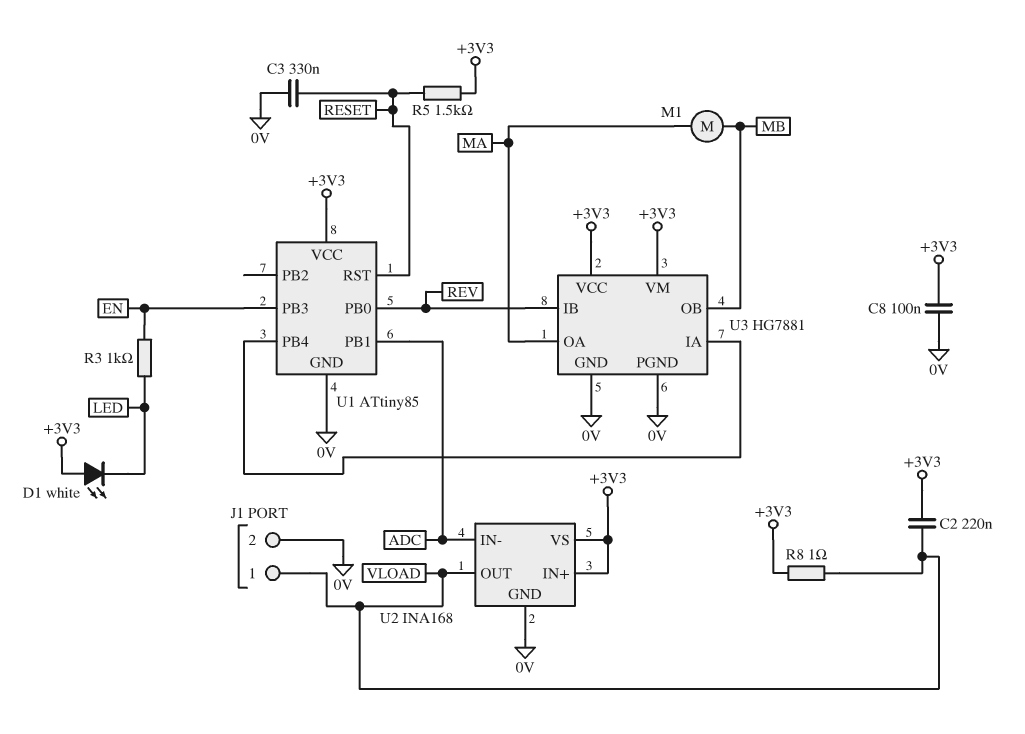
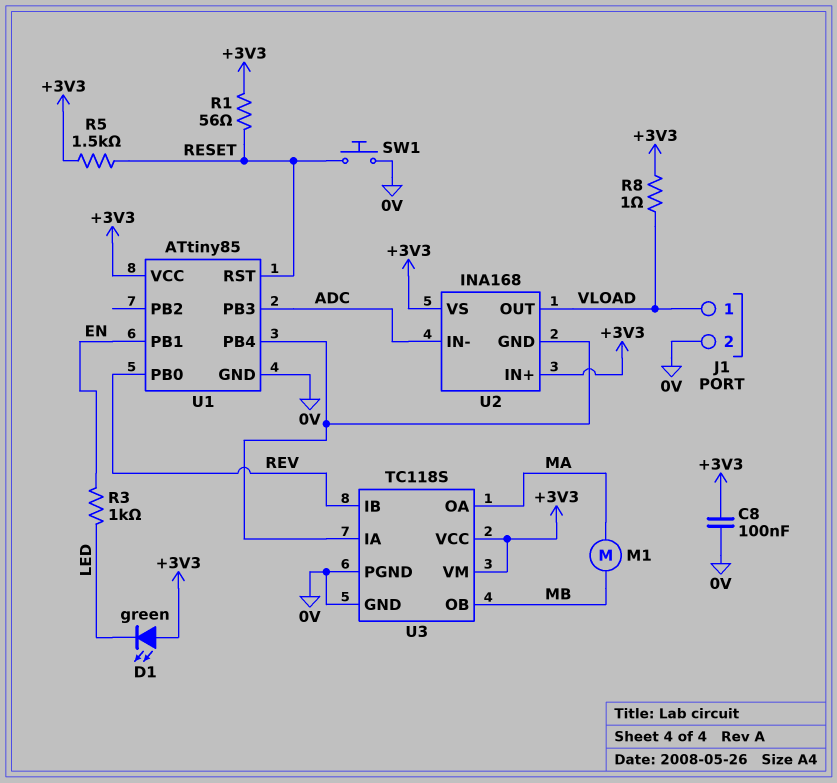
C2: 220nF (+3V3, VLOAD) -> none
C3: 330nF (0V, RESET) -> none
D1: LED white (A +3V3, K LED) -> LED green (A +3V3, K LED)
R1: none -> 56 (+3V3, RESET)
SW1: none -> button (0V, RESET)
U1 pin PB1: ADC -> EN
U1 pin PB3: EN -> ADC
U2 pin GND: 0V -> U1/PB4
U3: HG7881 -> TC118S

